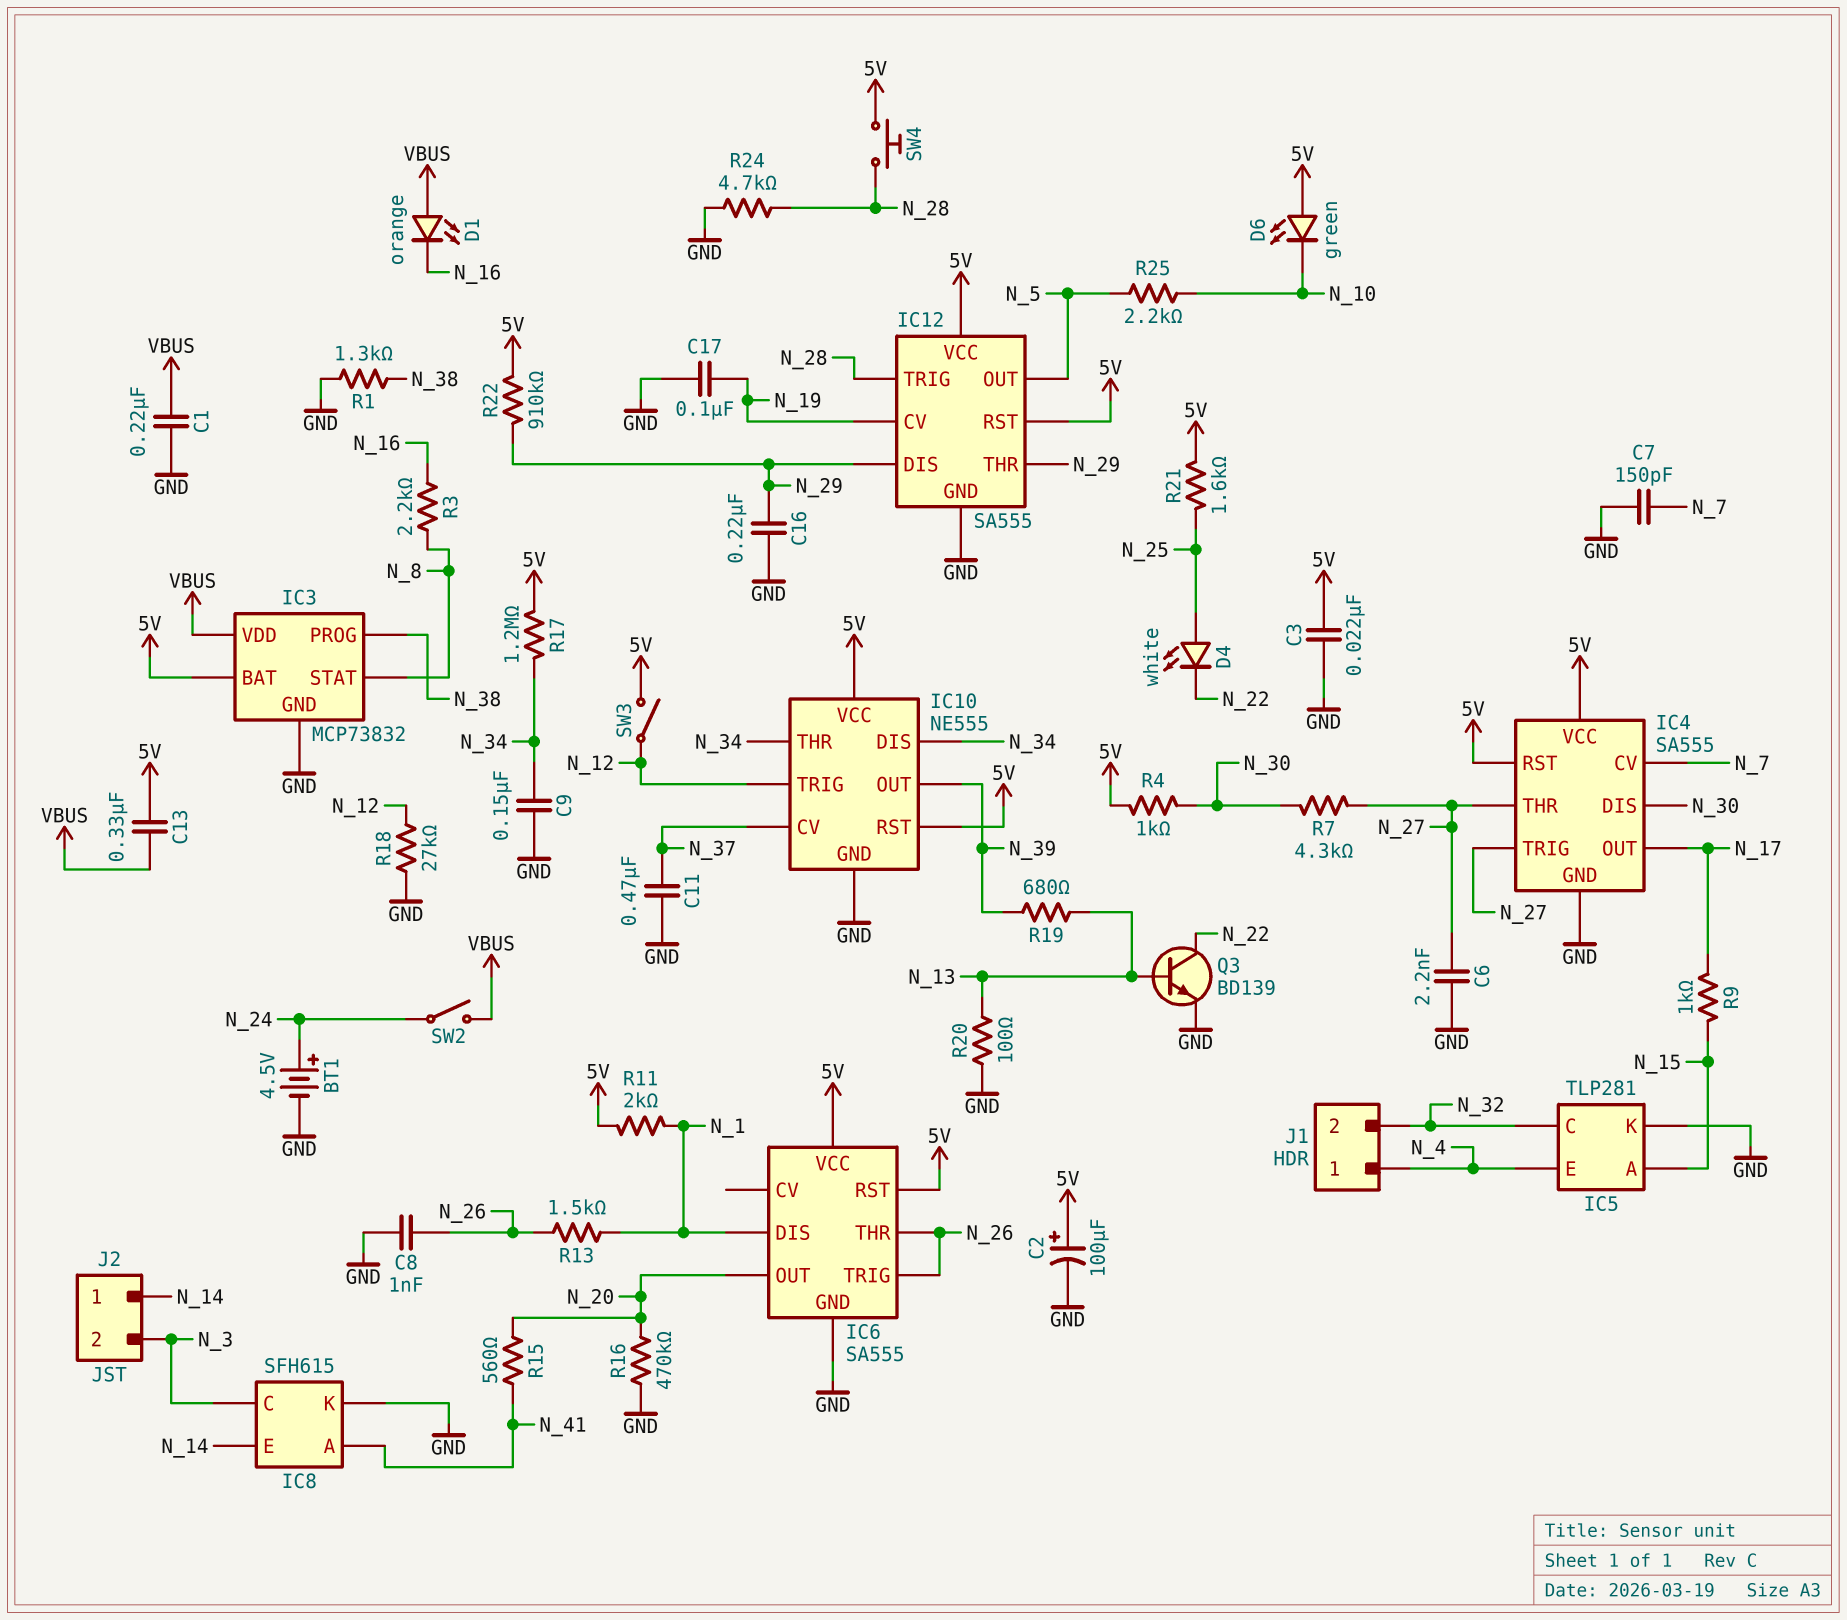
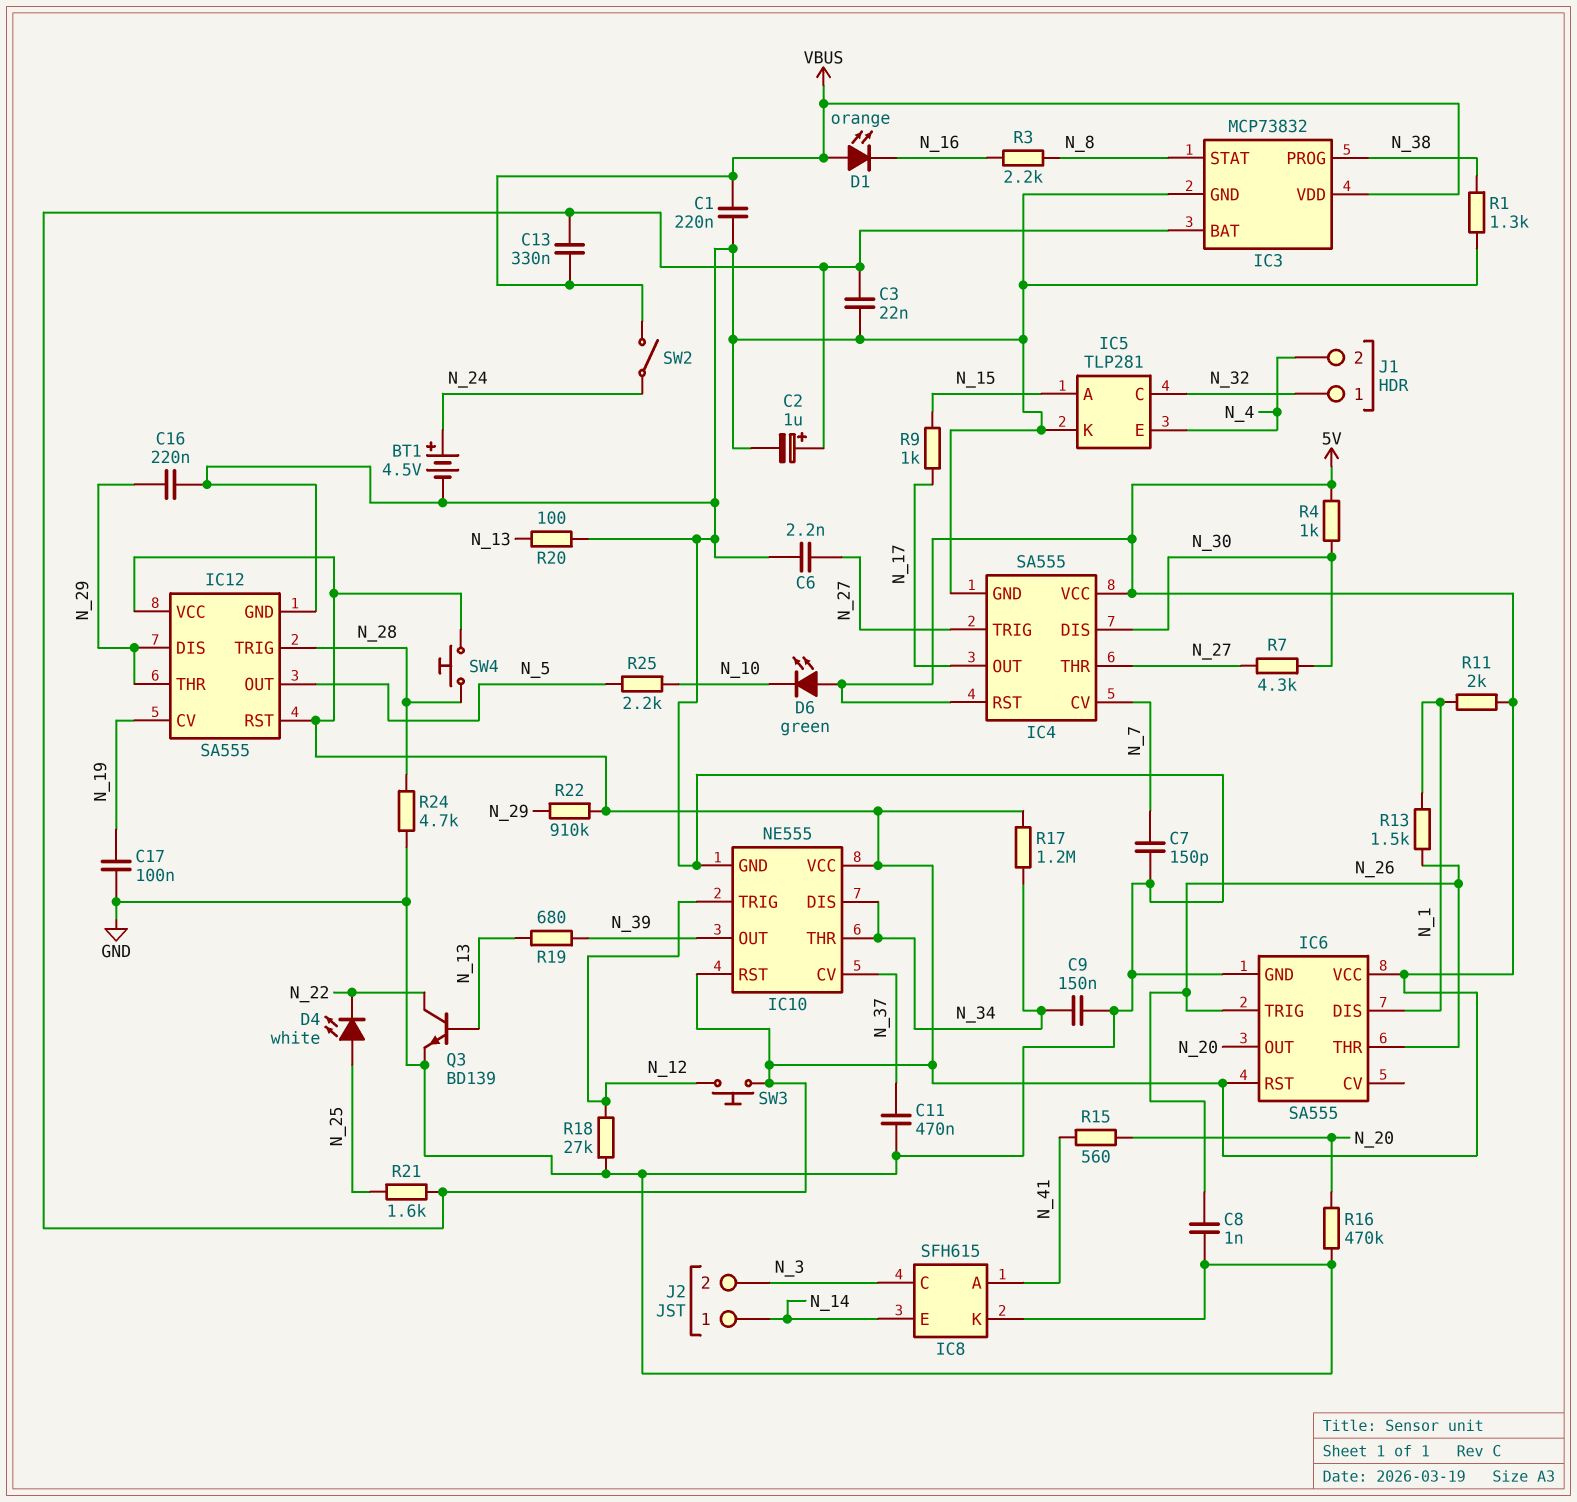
C2: 100uF (plus 5V, minus GND) -> 1uF (plus 5V, minus GND)
J1 pin 1: N_4 -> N_32
J1 pin 2: N_32 -> N_4
SW3: switch (5V, N_12) -> button (5V, N_12)

